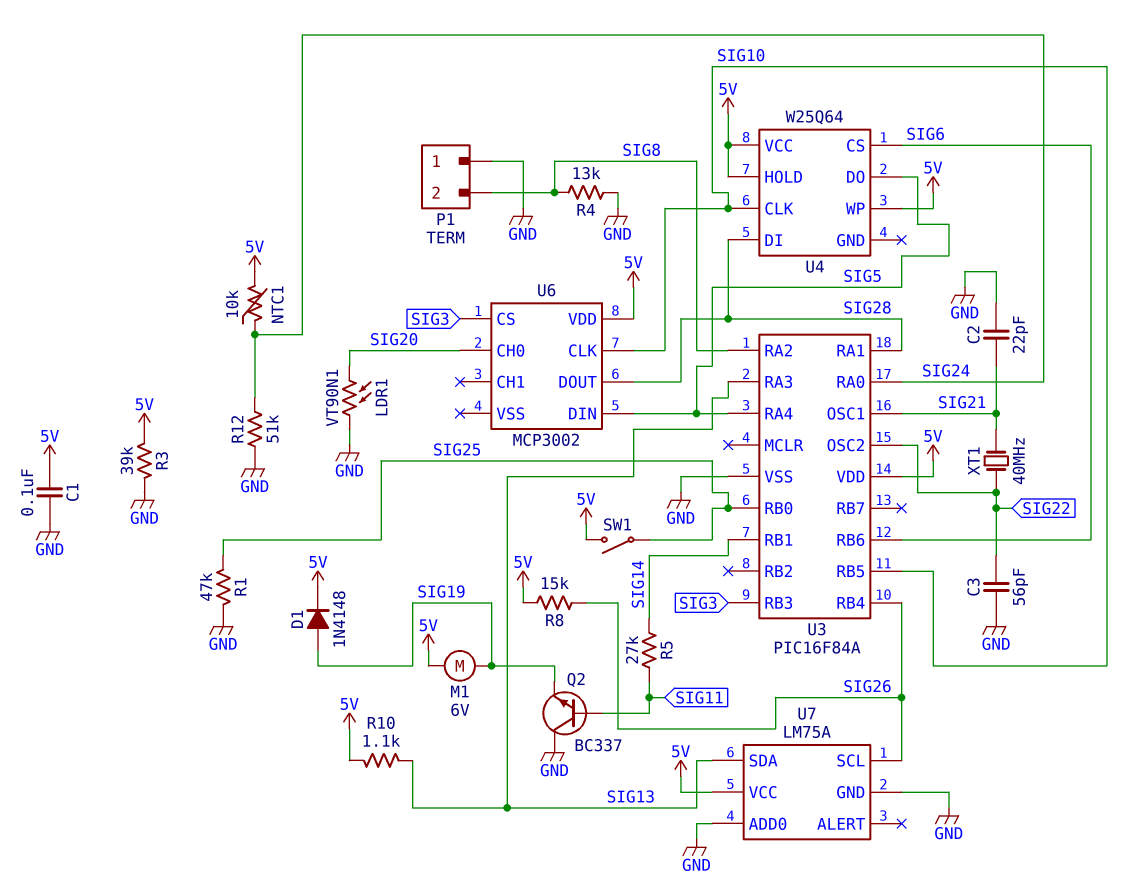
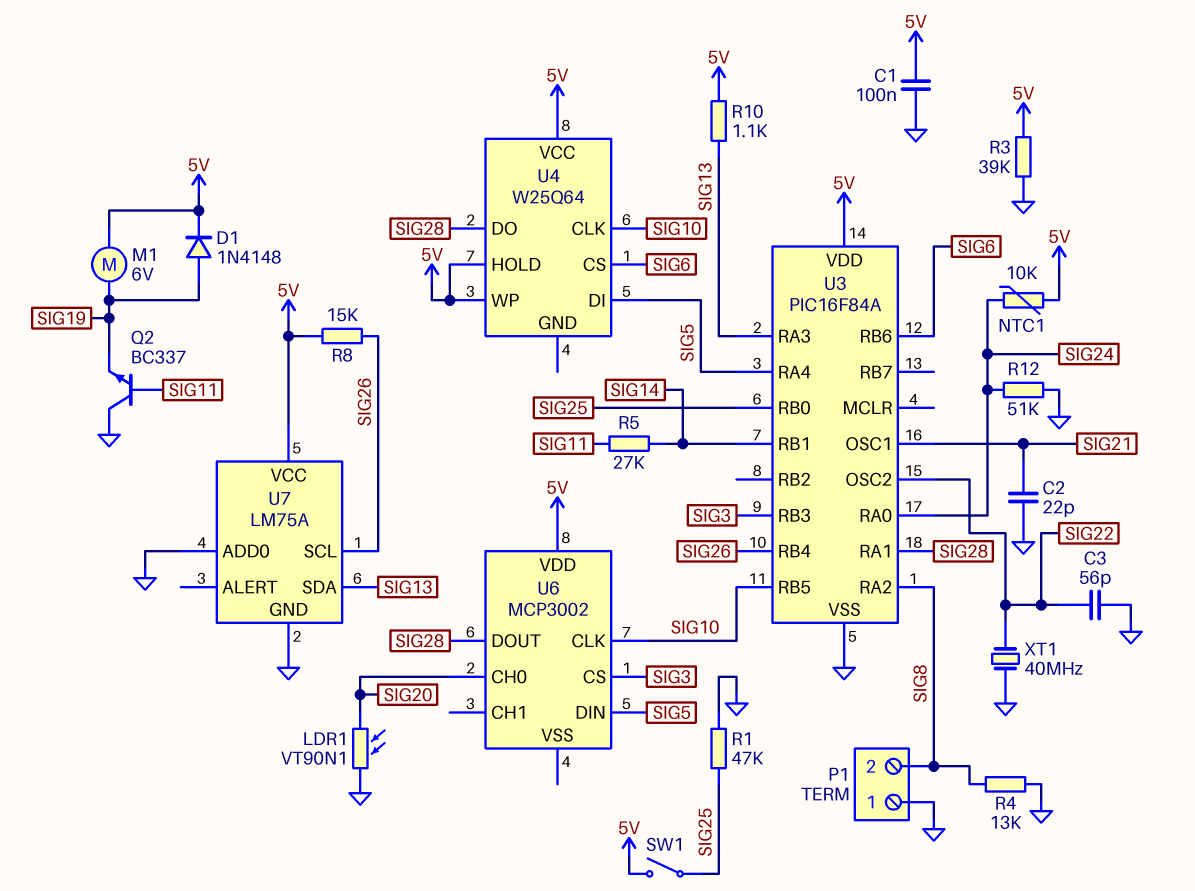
U4 pin DI: SIG28 -> SIG5
U4 pin DO: SIG5 -> SIG28
XT1: 40MHz (SIG21, SIG22) -> 40MHz (GND, SIG22)

